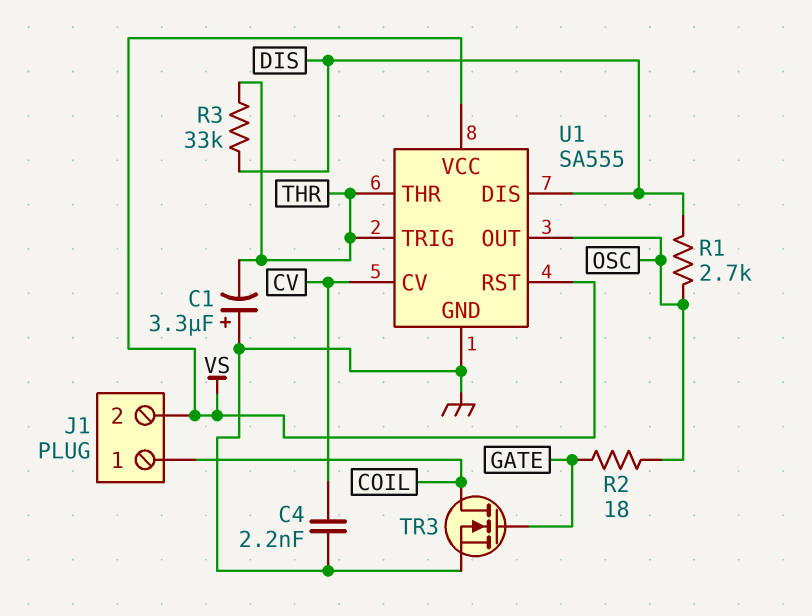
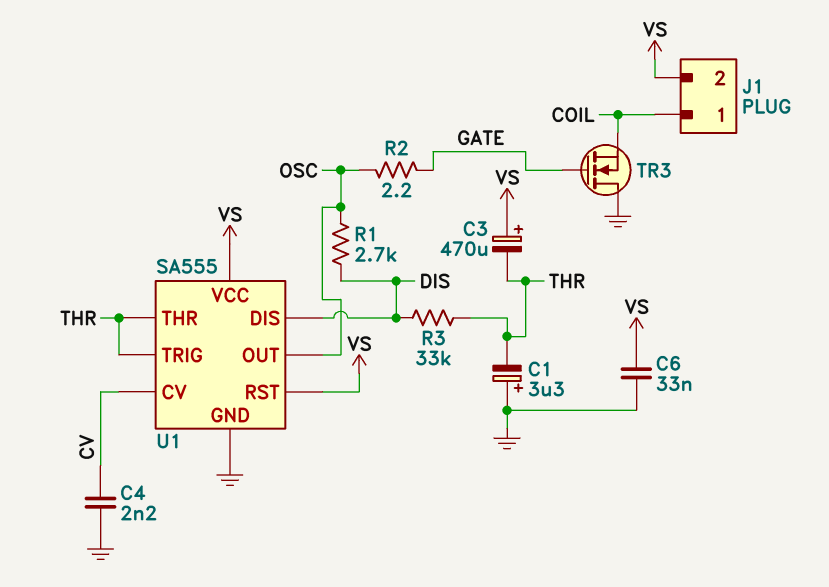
C3: none -> 470uF (plus VS, minus THR)
C6: none -> 33nF (GND, VS)
R2: 18 (GATE, OSC) -> 2.2 (GATE, OSC)
TR3: NMOS (G GATE, D COIL, S GND) -> NMOS (G GATE, D GND, S COIL)

